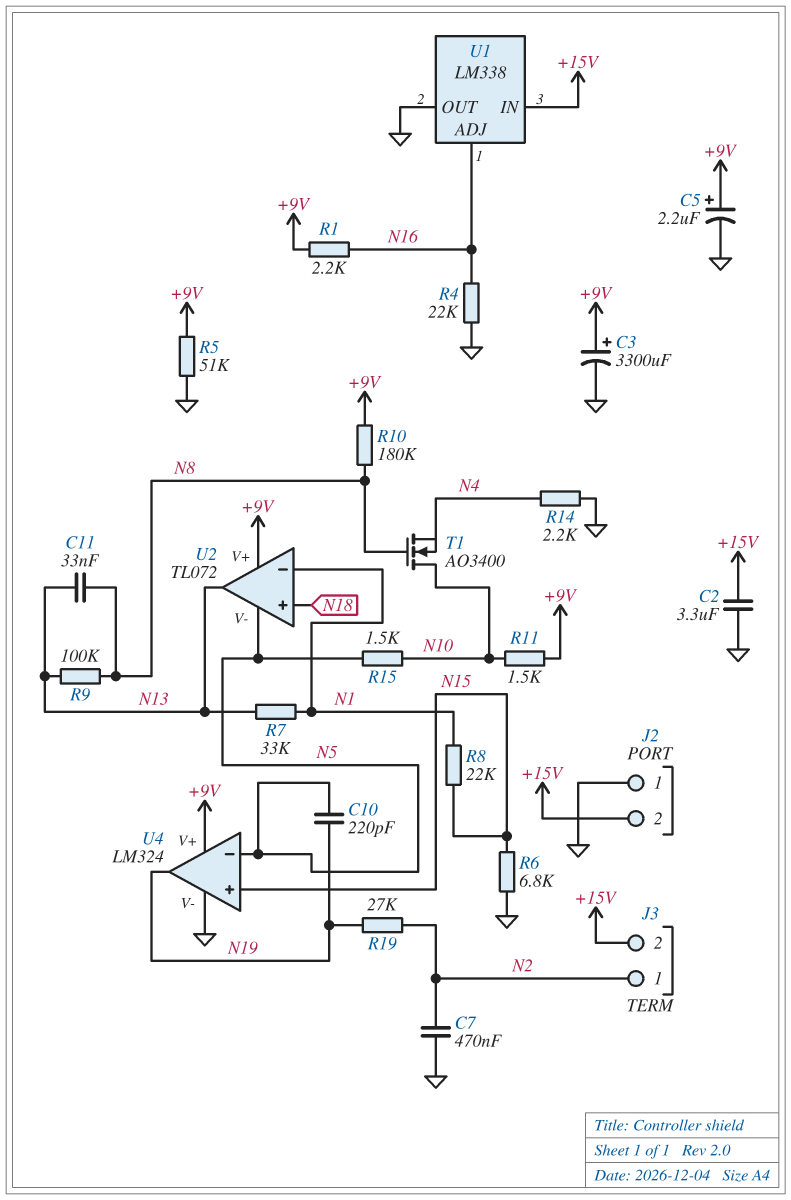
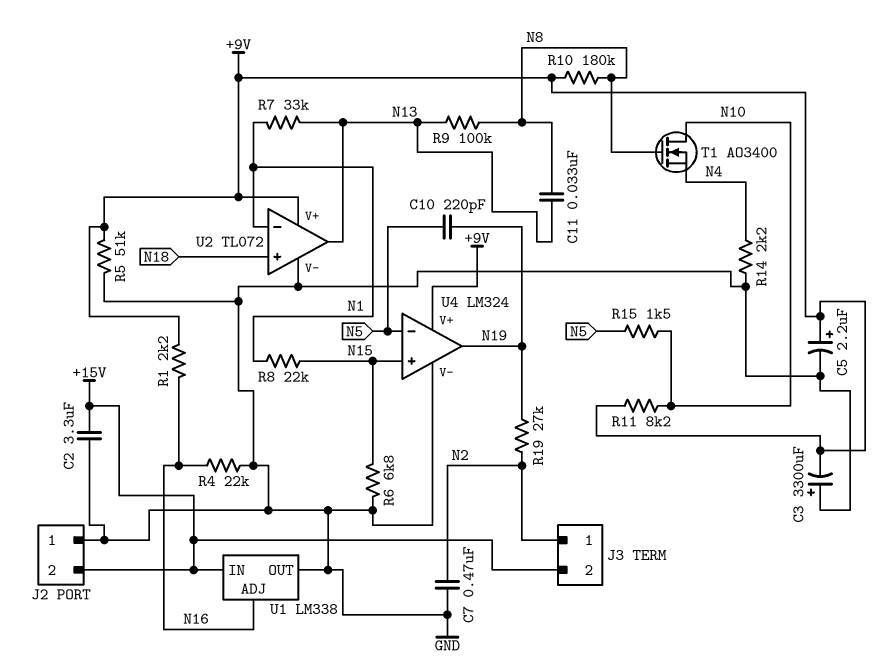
C3: 3300uF (plus +9V, minus GND) -> 3300uF (plus GND, minus +9V)
R11: 1.5k (+9V, N10) -> 8.2k (+9V, N10)
U2 pin V-: N5 -> GND

